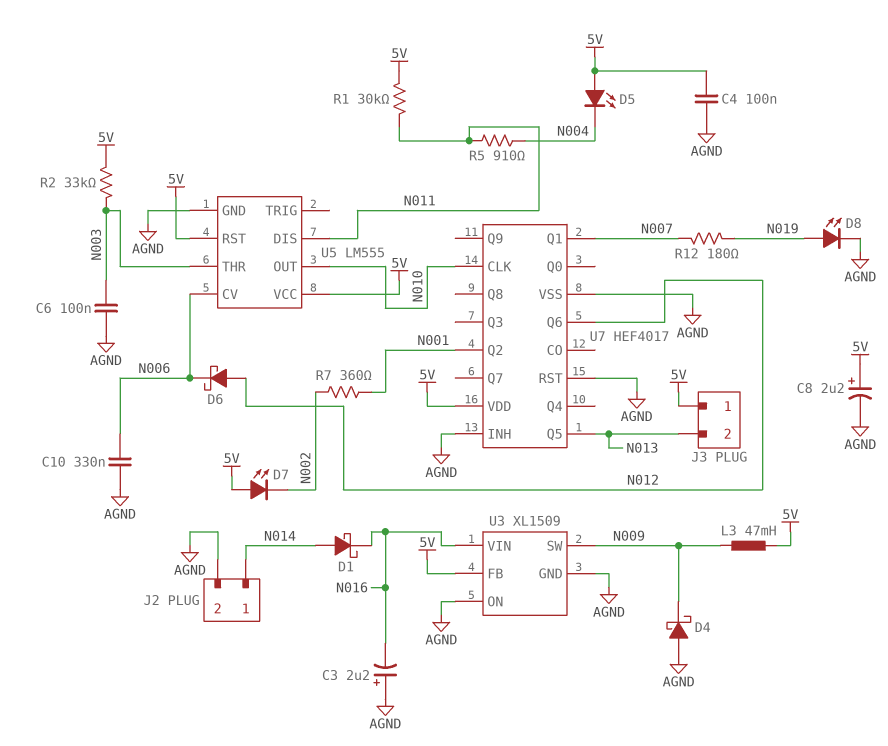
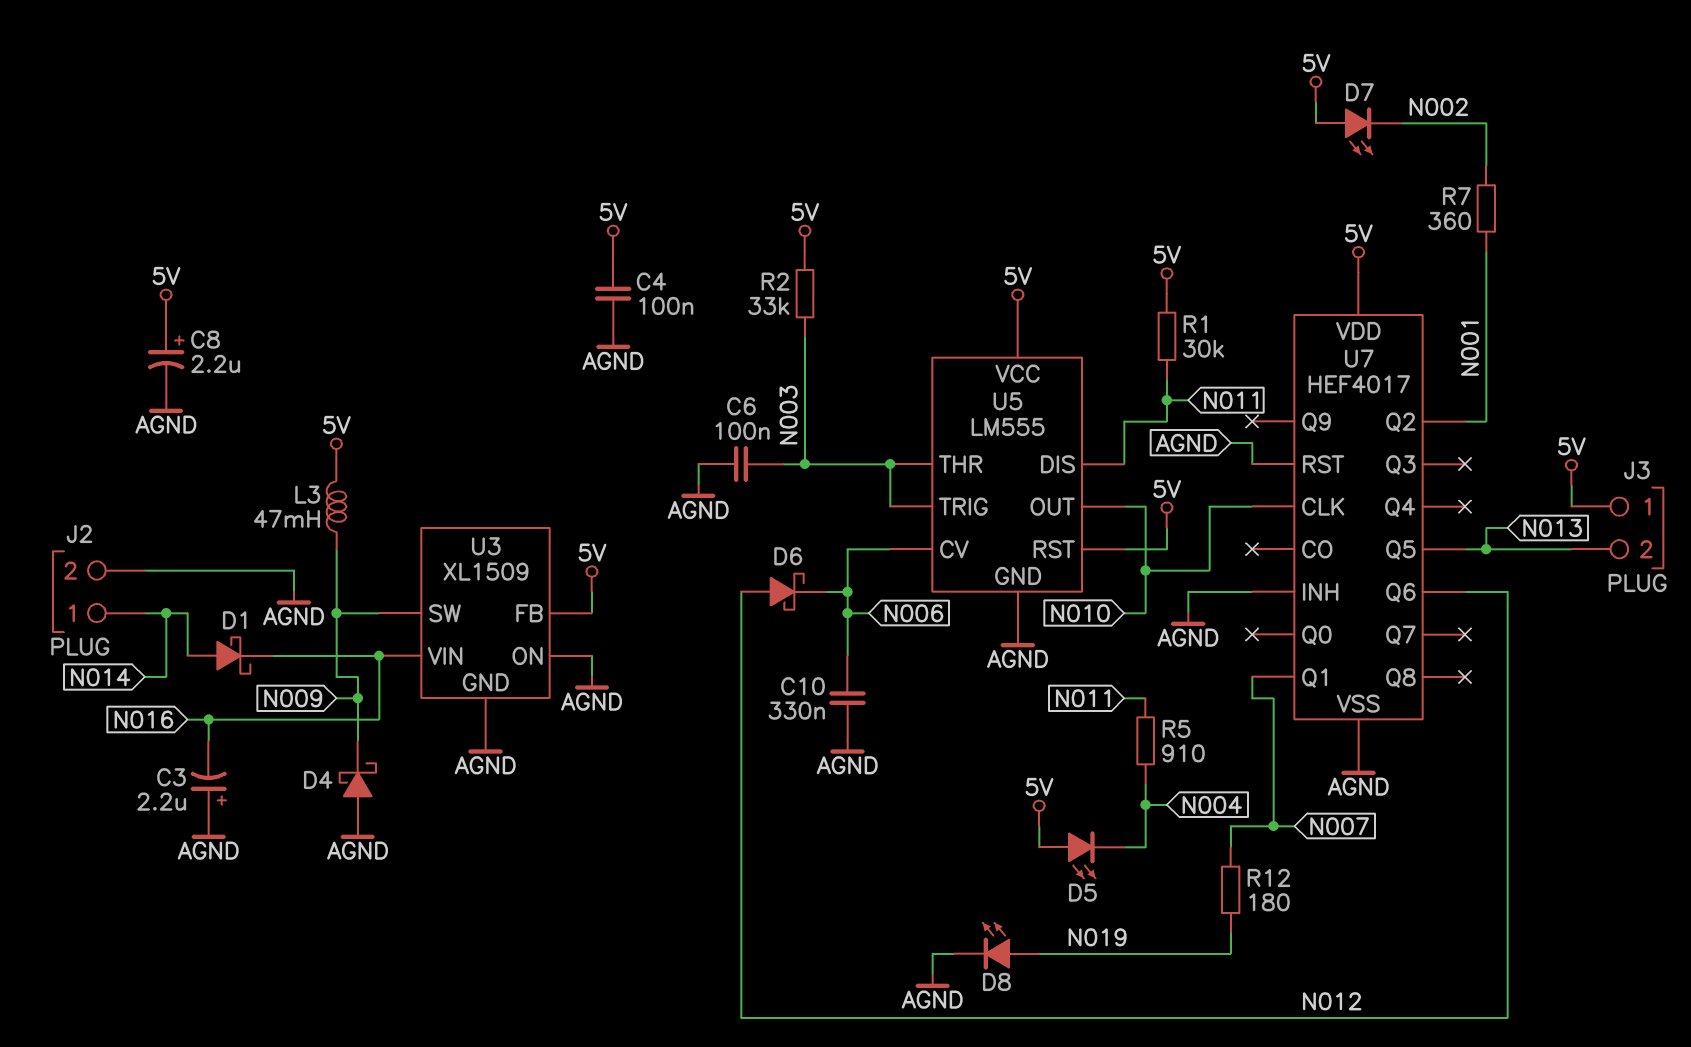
U5 pin TRIG: none -> N003

